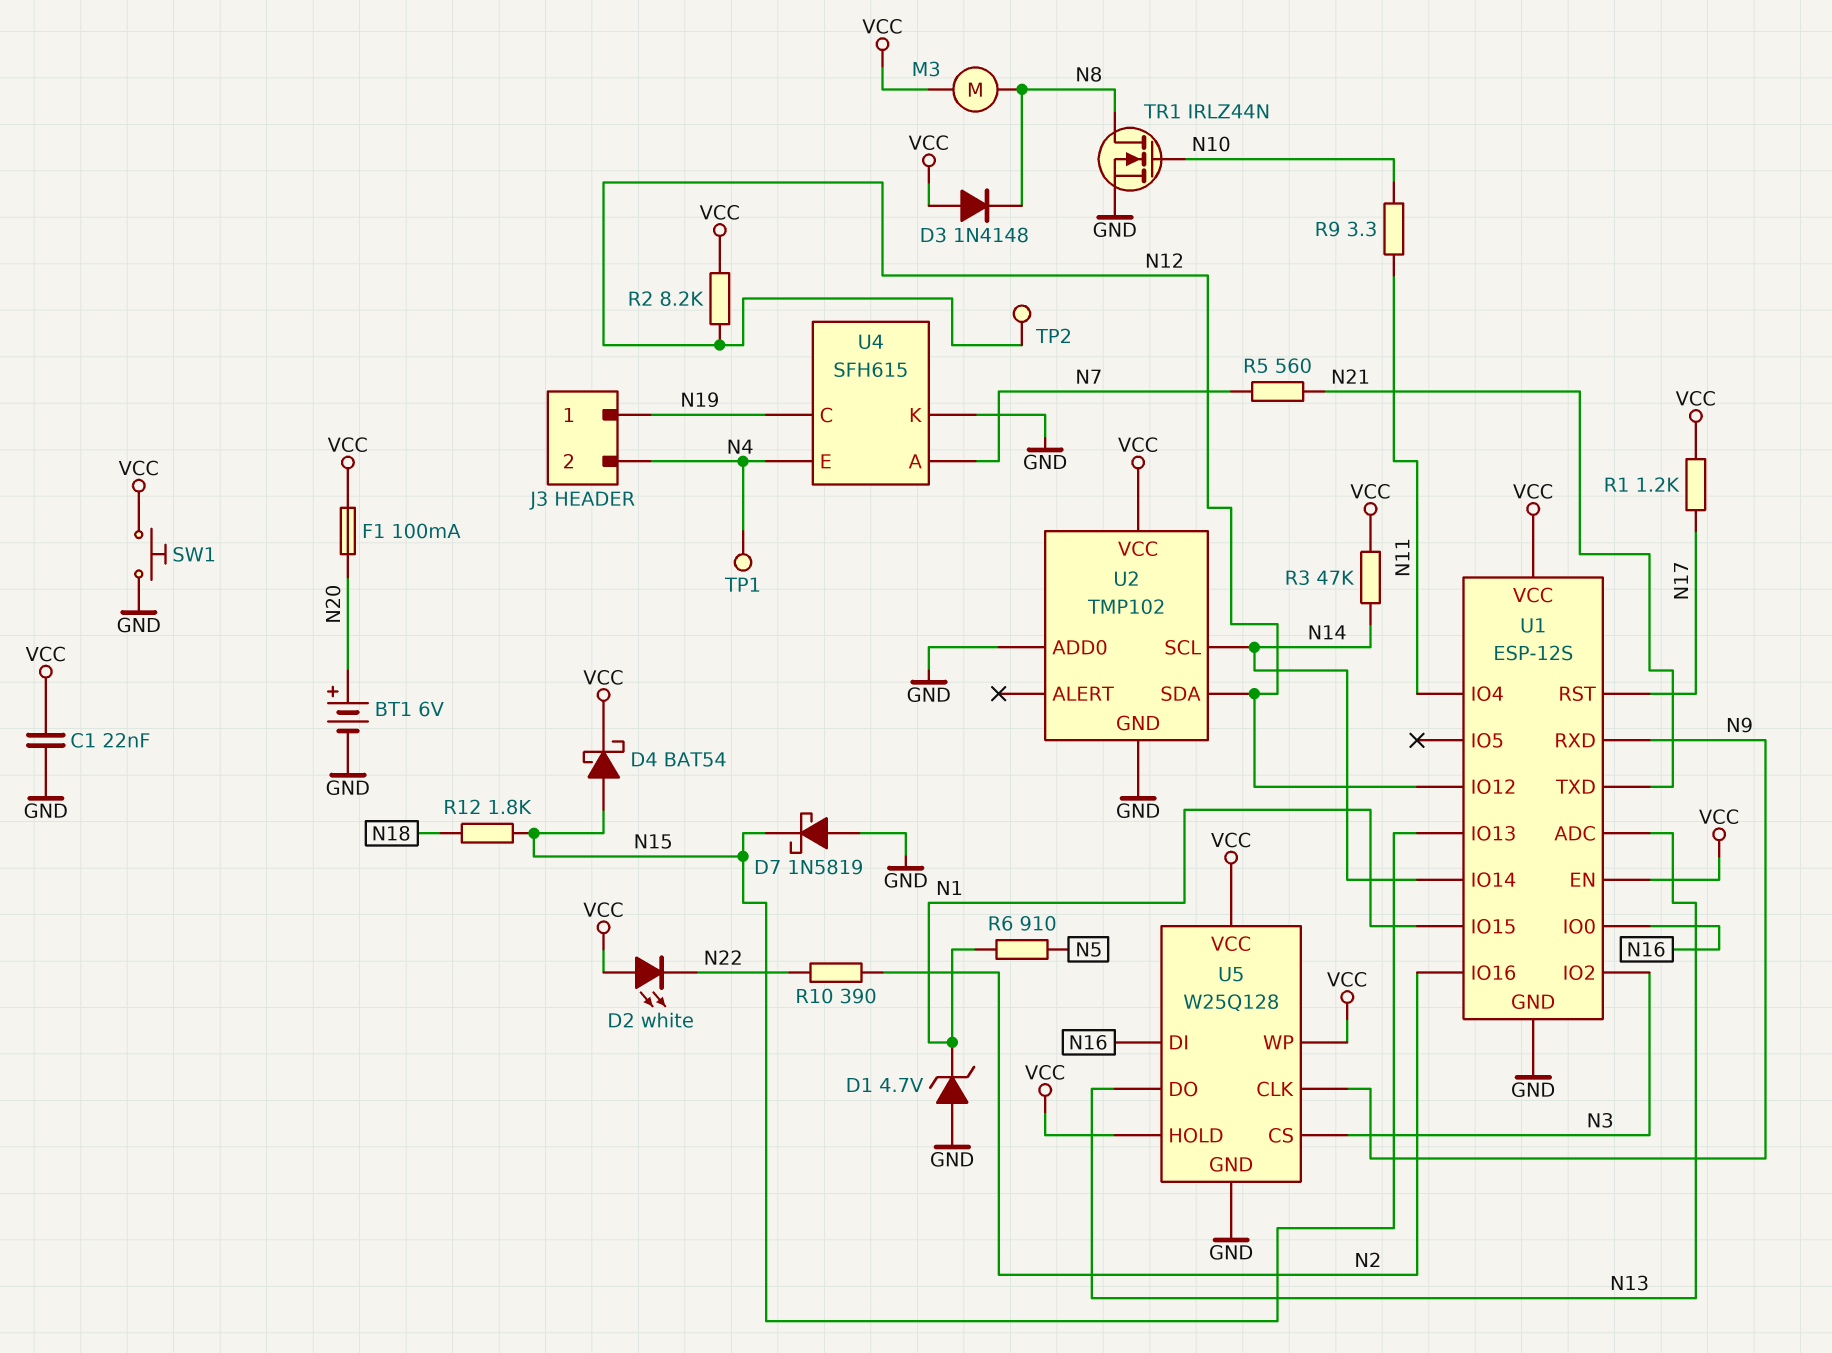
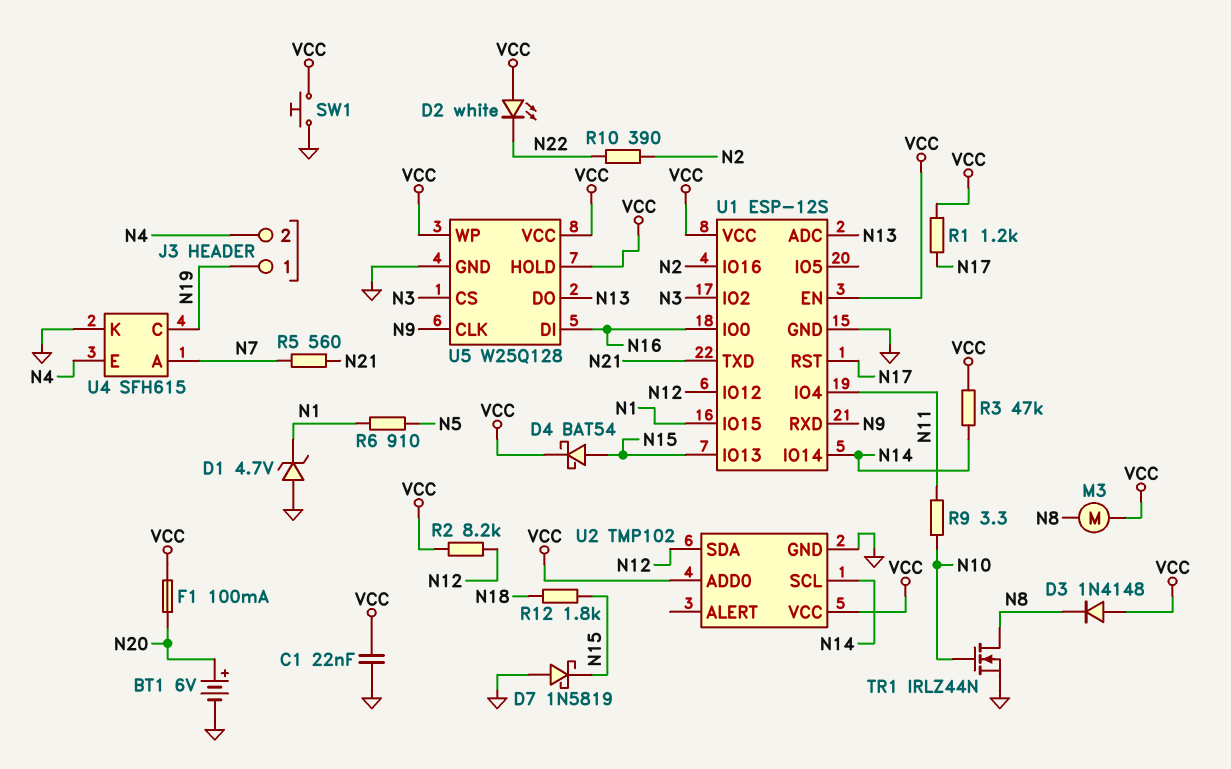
TP1: test point (N4) -> none
TP2: test point (N12) -> none
U2 pin ADD0: GND -> VCC

